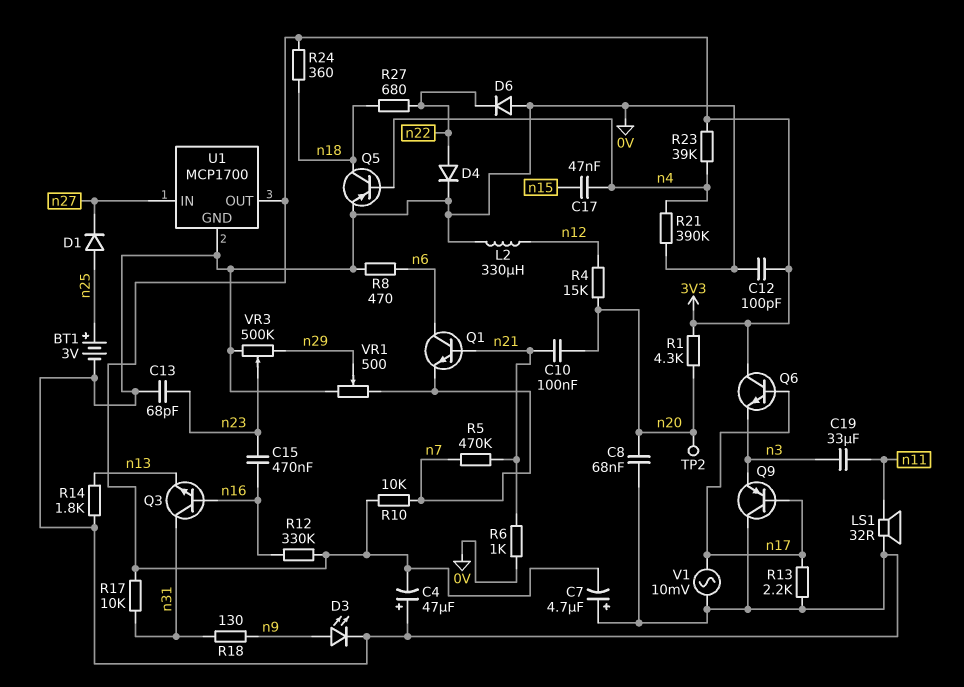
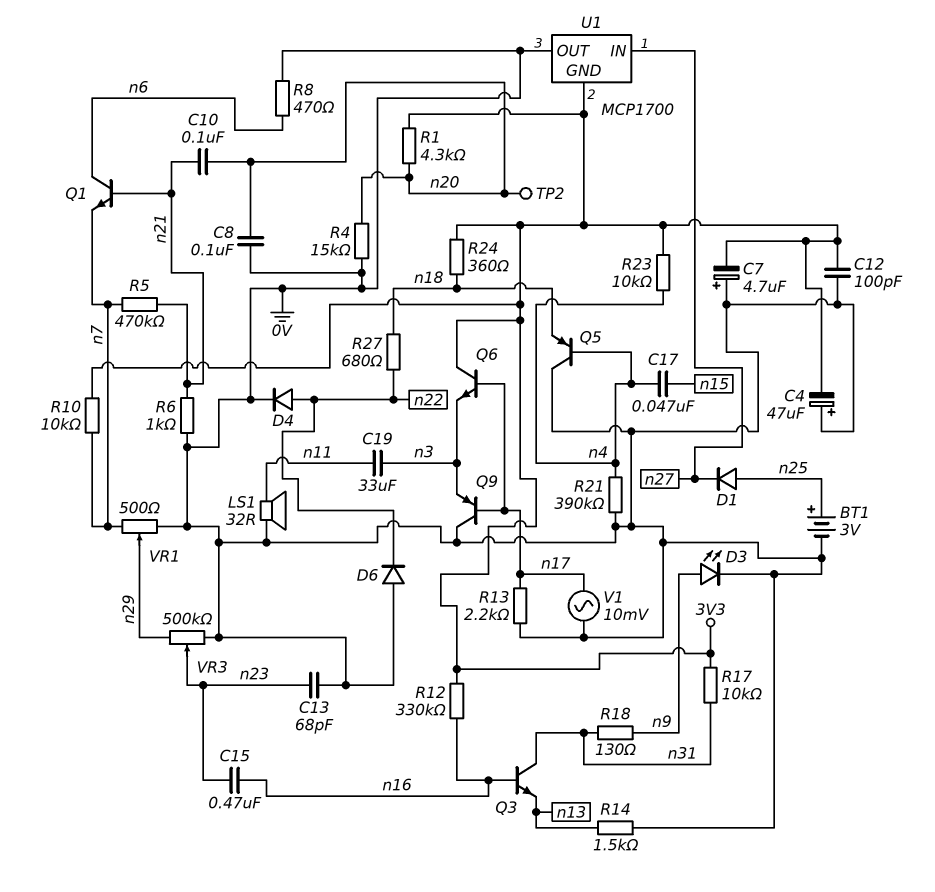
C8: 68nF (0V, n20) -> 100nF (0V, n20)
L2: 330uH (0V, n12) -> none
Q5: PNP (B n4, C n18, E 0V) -> PNP (B n4, C 0V, E n18)
R4: 15k (n12, n20) -> 15k (0V, n20)
R14: 1.8k (0V, n13) -> 1.5k (0V, n13)
R23: 39k (3V3, n4) -> 10k (3V3, n4)
U1 pin GND: 0V -> 3V3
U1 pin OUT: 3V3 -> 0V

